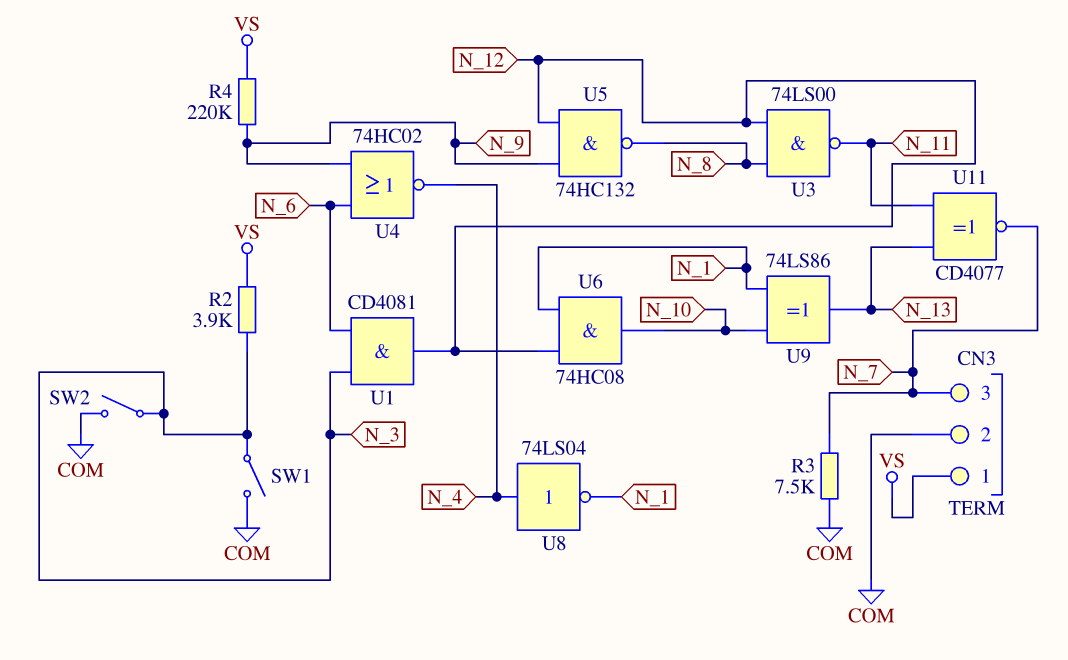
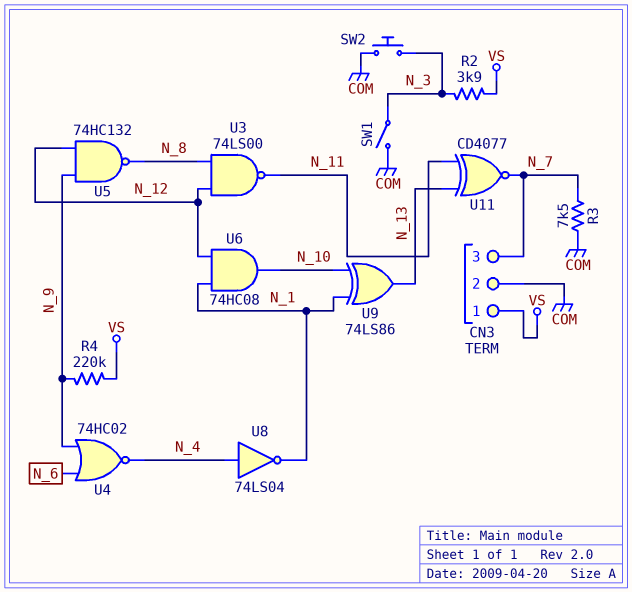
SW2: switch (COM, N_3) -> button (COM, N_3)
U1: AND CD4081 (in N_3, in N_6, out N_12) -> none

